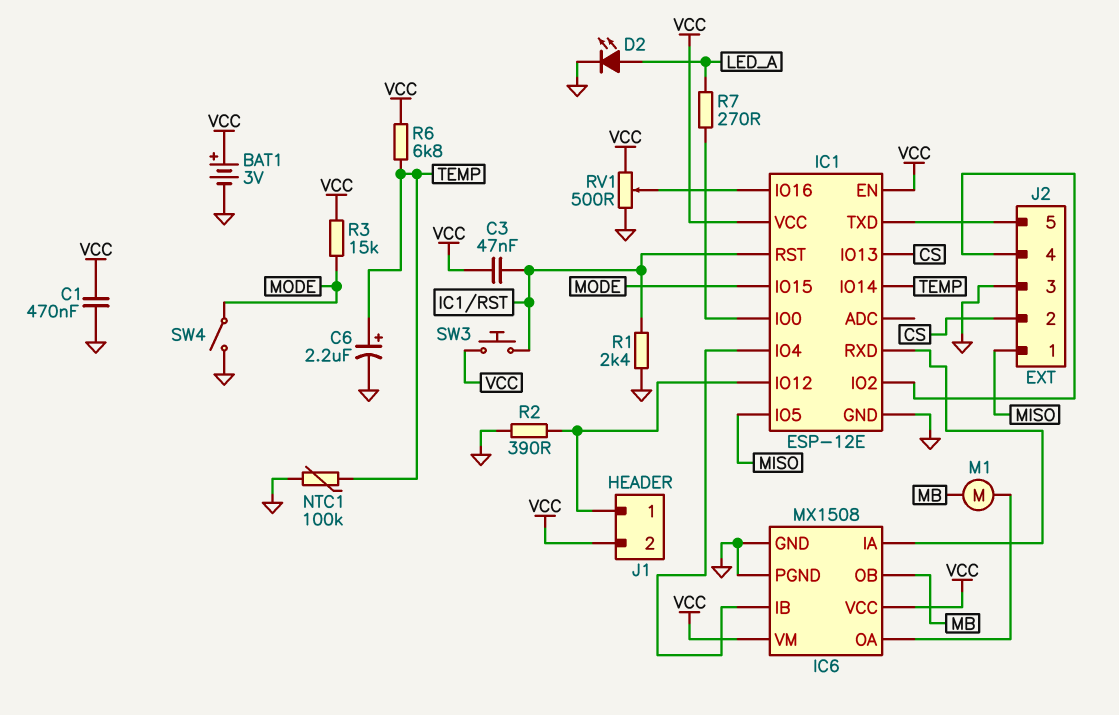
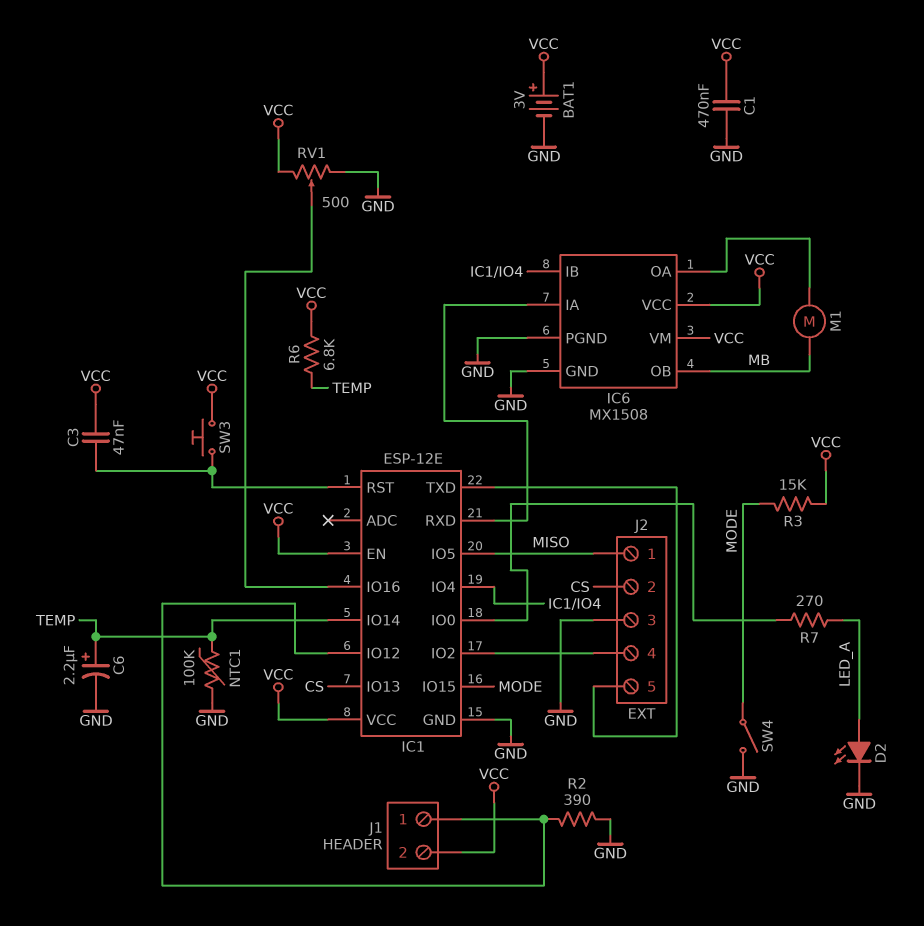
R1: 2.4k (GND, IC1/RST) -> none

